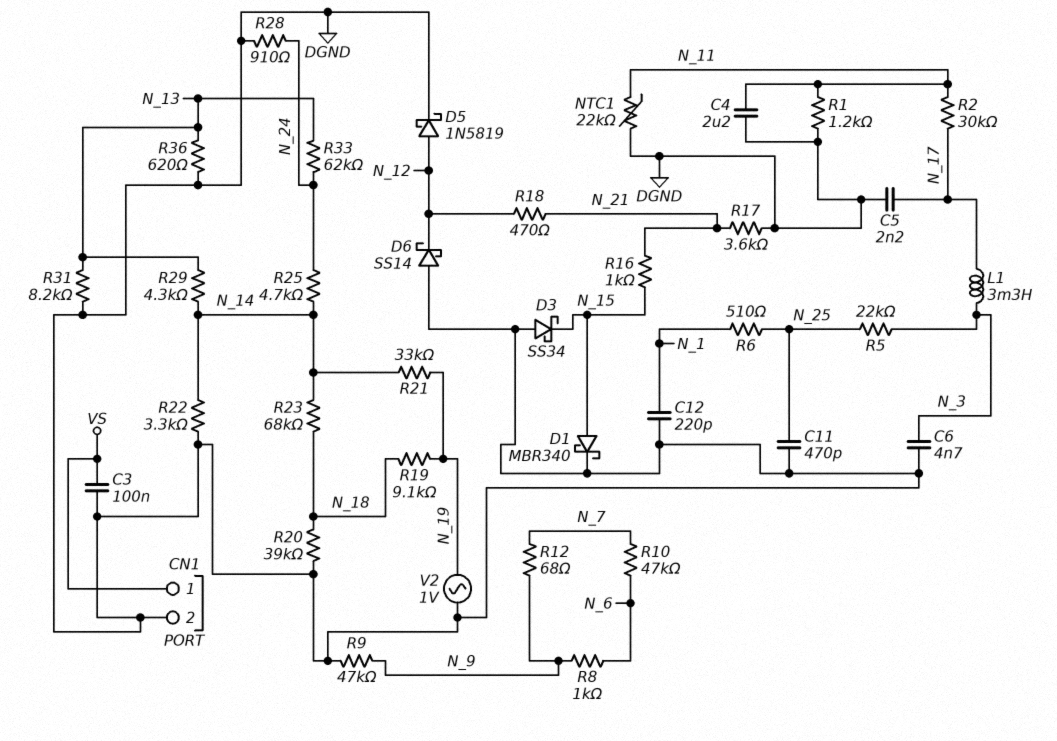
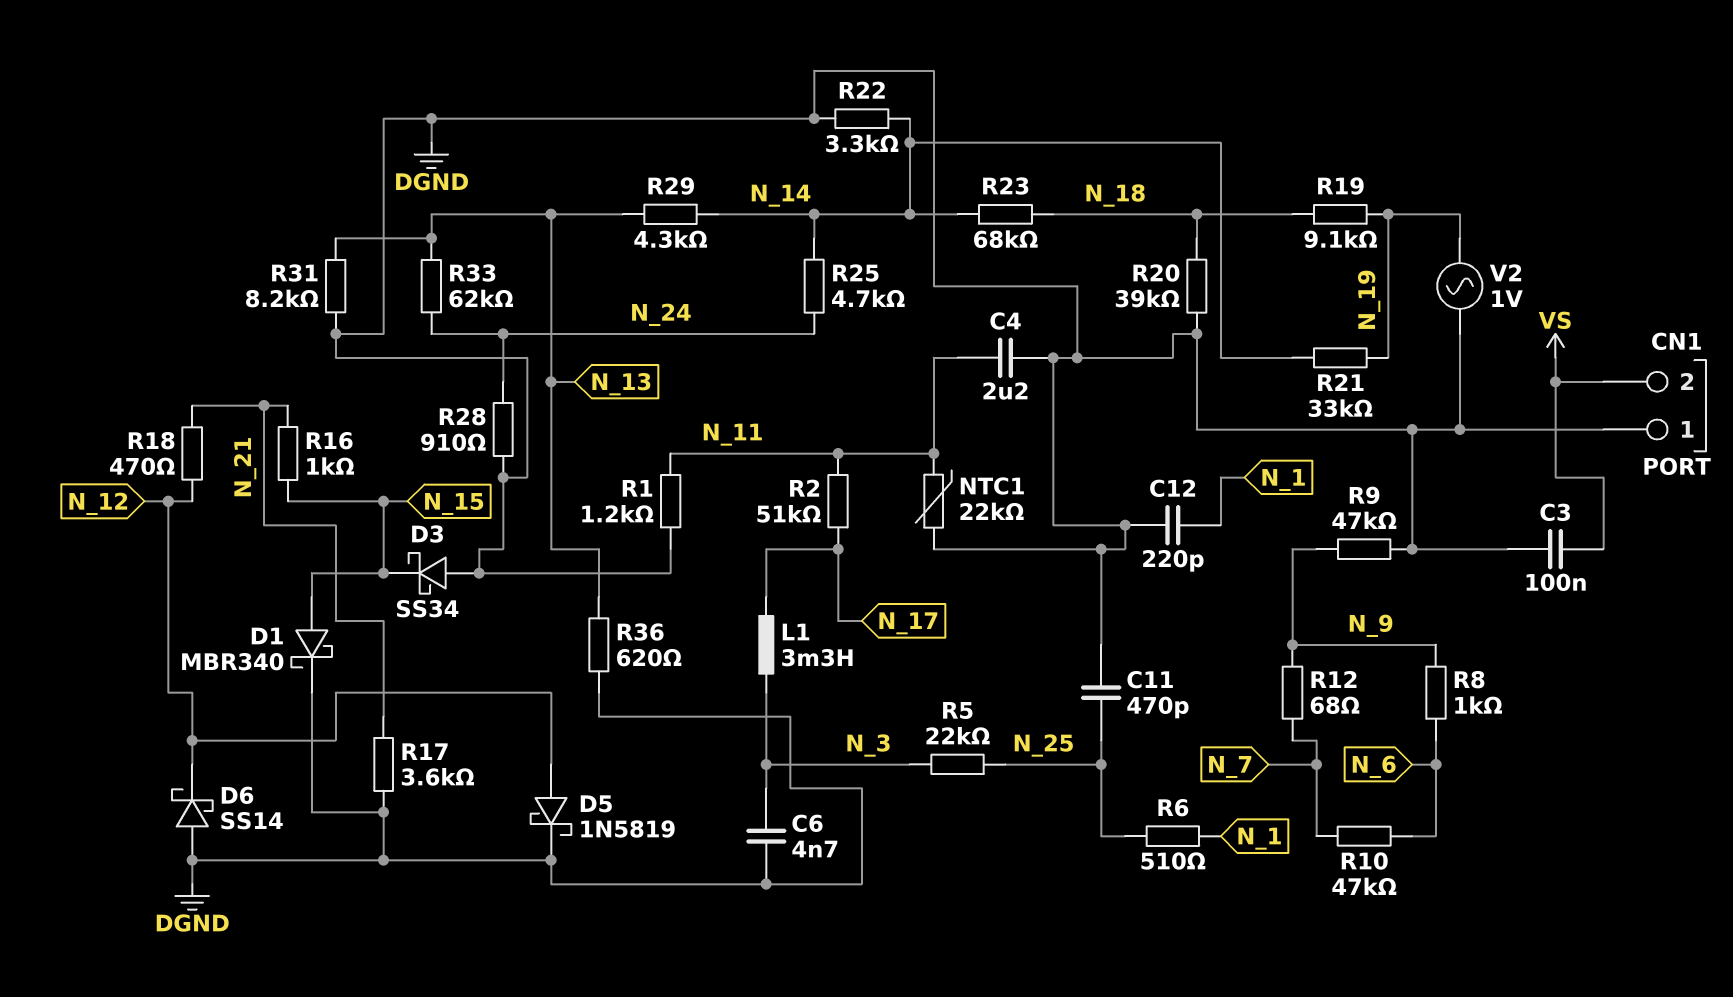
C5: 2.2nF (DGND, N_17) -> none
CN1 pin 1: VS -> DGND
CN1 pin 2: DGND -> VS
R2: 30k (N_11, N_17) -> 51k (N_11, N_17)

